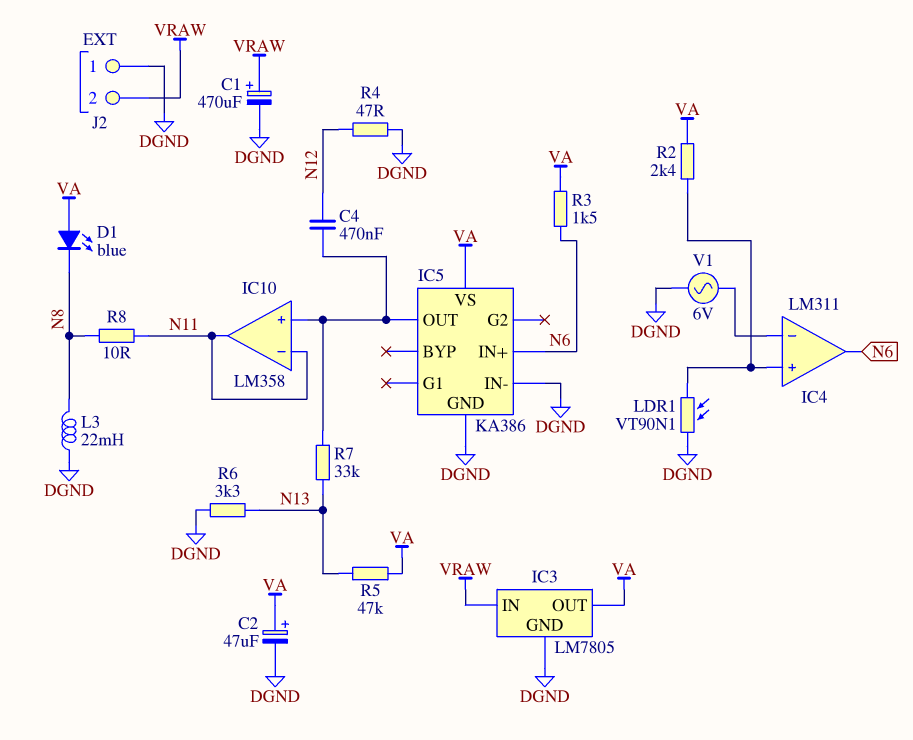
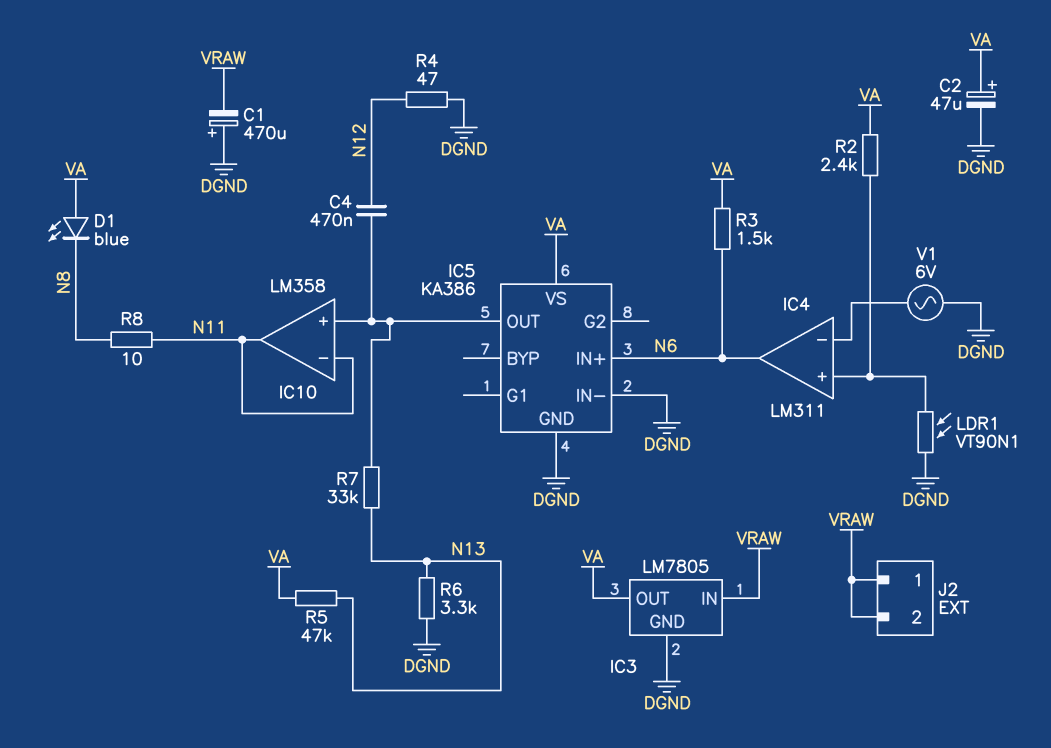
C1: 470uF (plus VRAW, minus DGND) -> 470uF (plus DGND, minus VRAW)
J2 pin 1: DGND -> VRAW
L3: 22mH (DGND, N8) -> none

